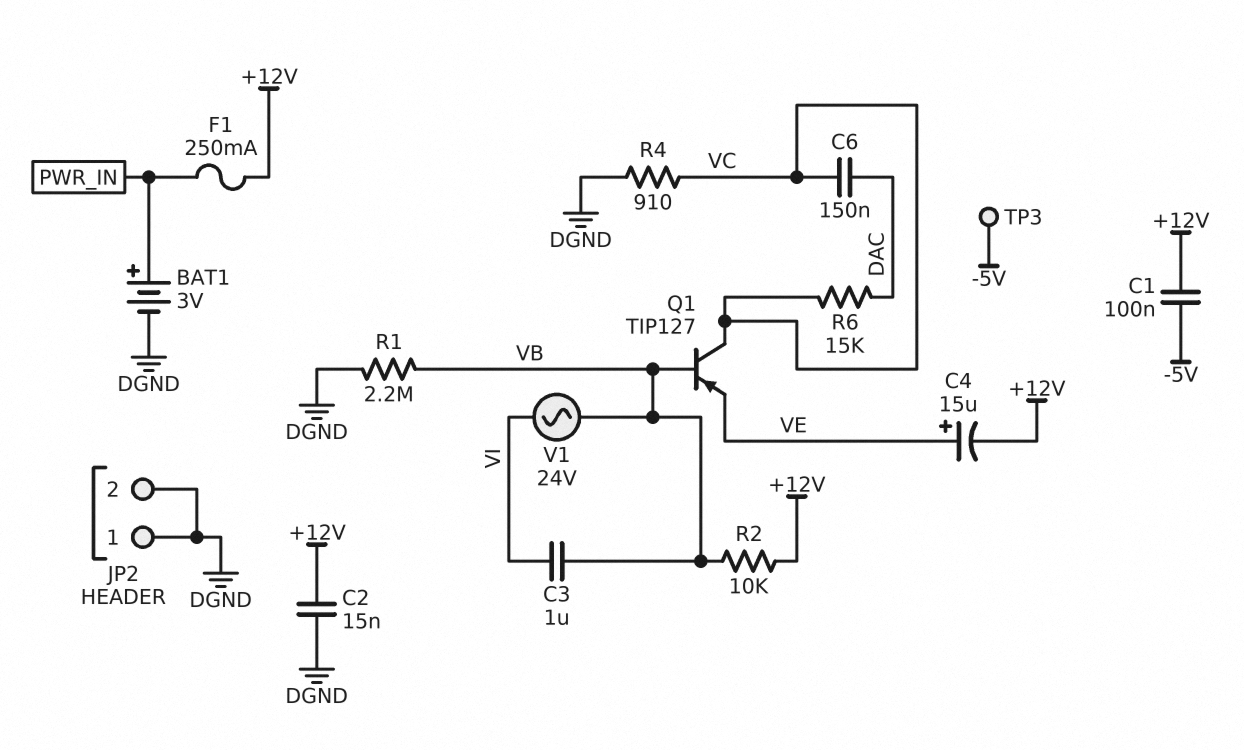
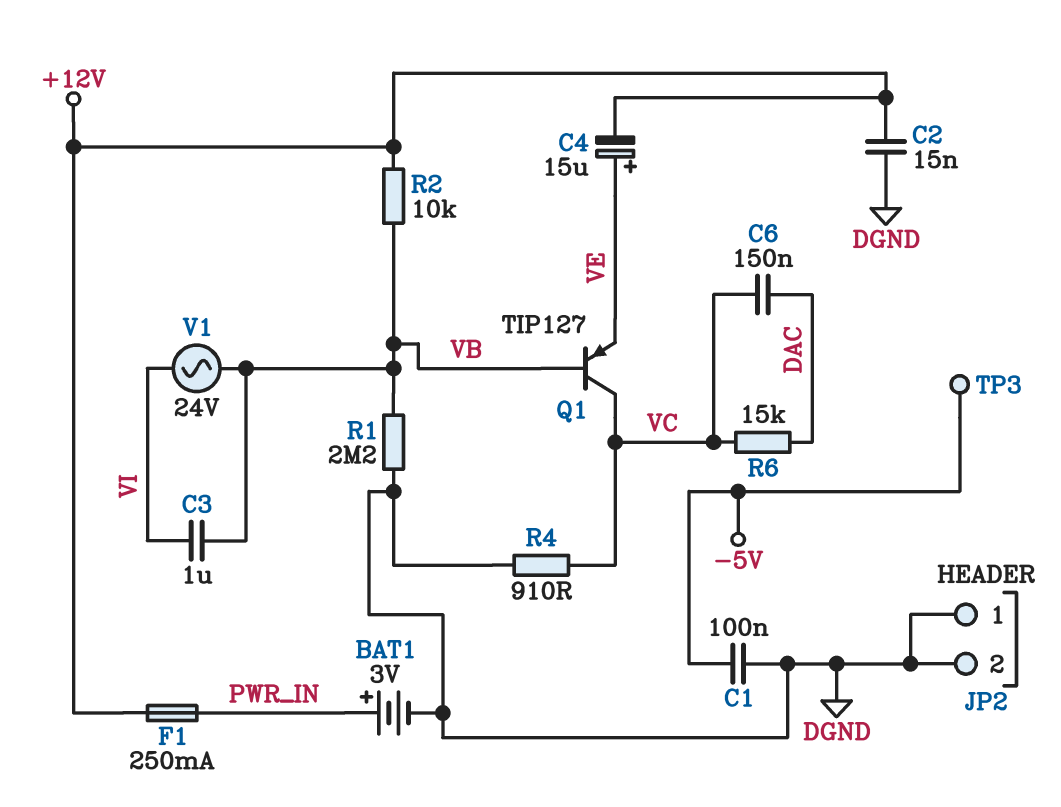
C1: 100nF (+12V, -5V) -> 100nF (-5V, DGND)

